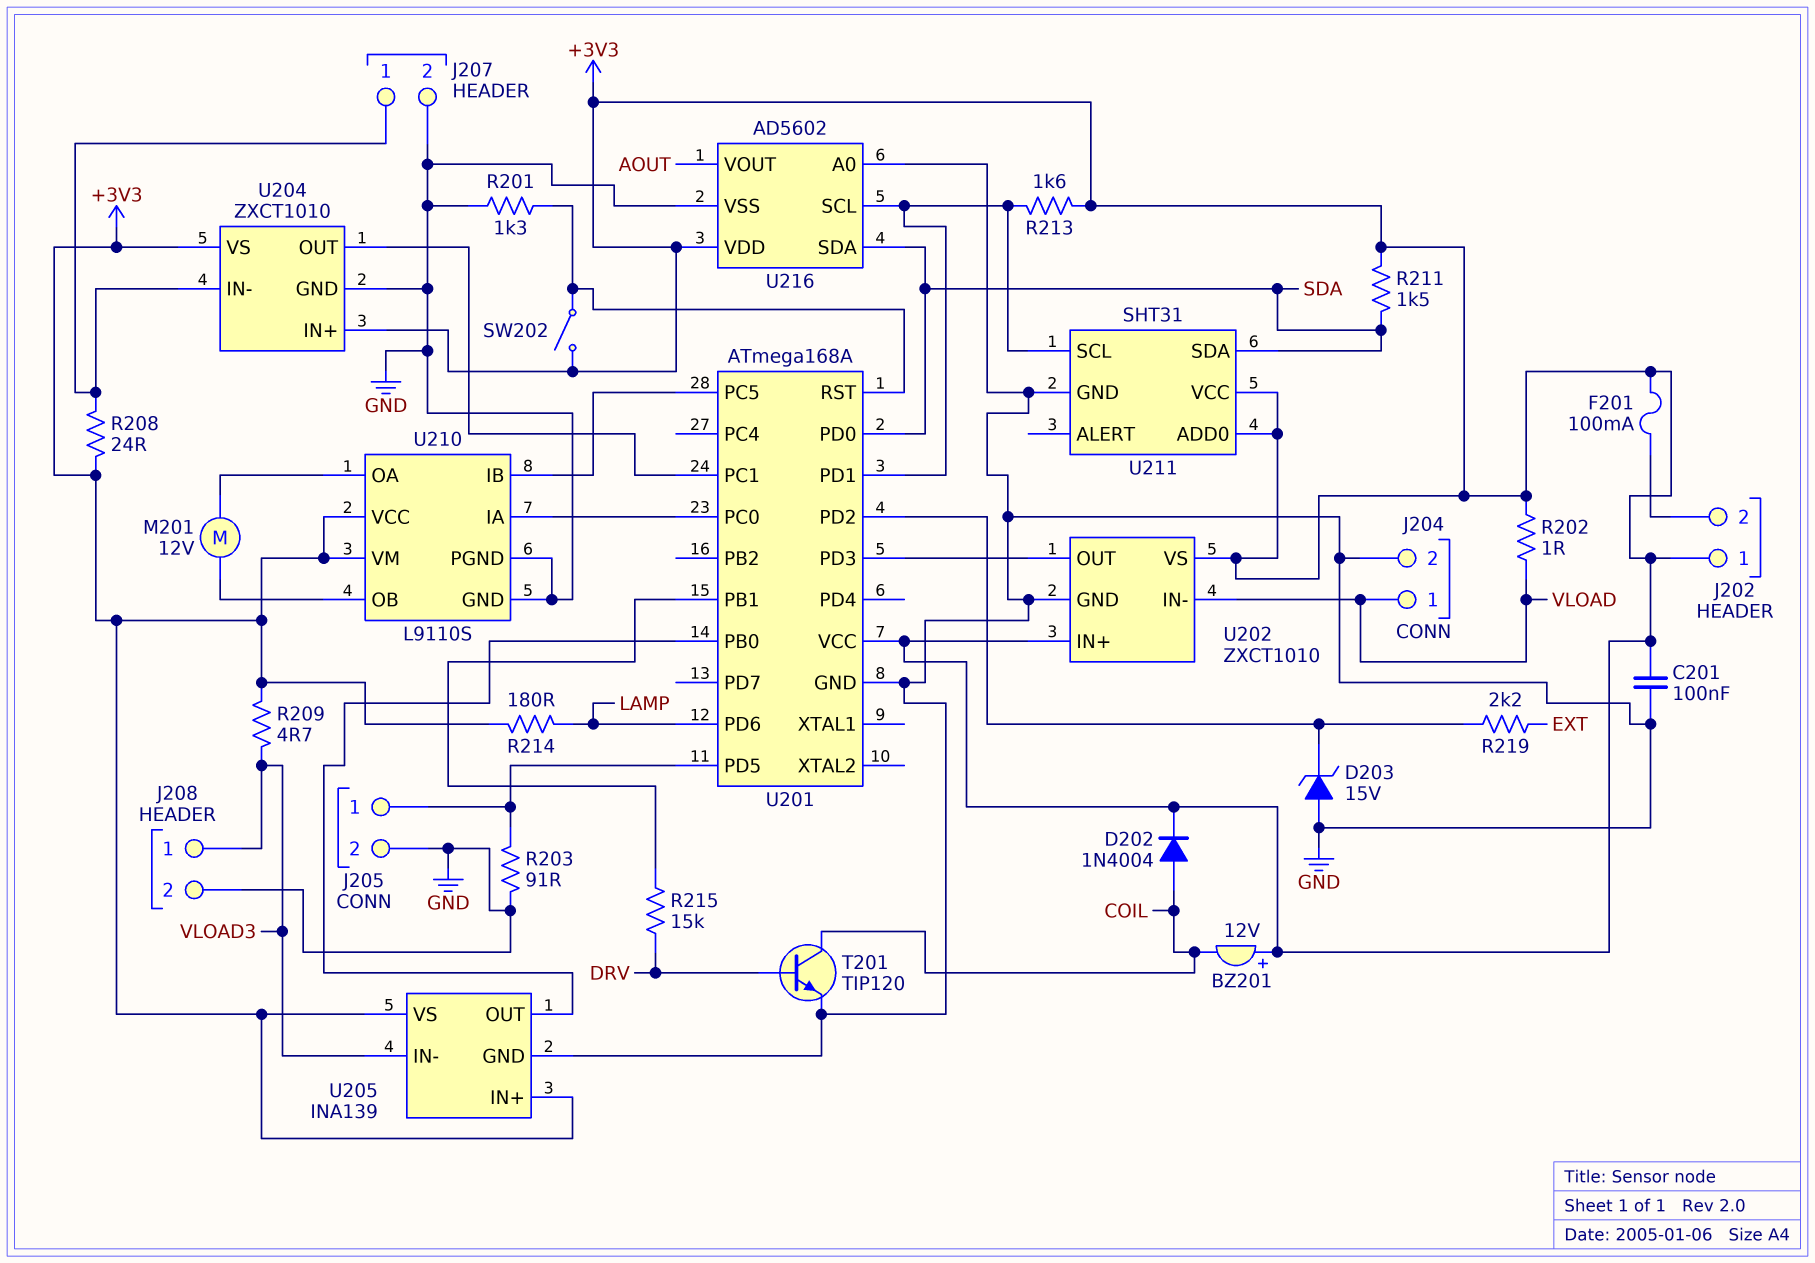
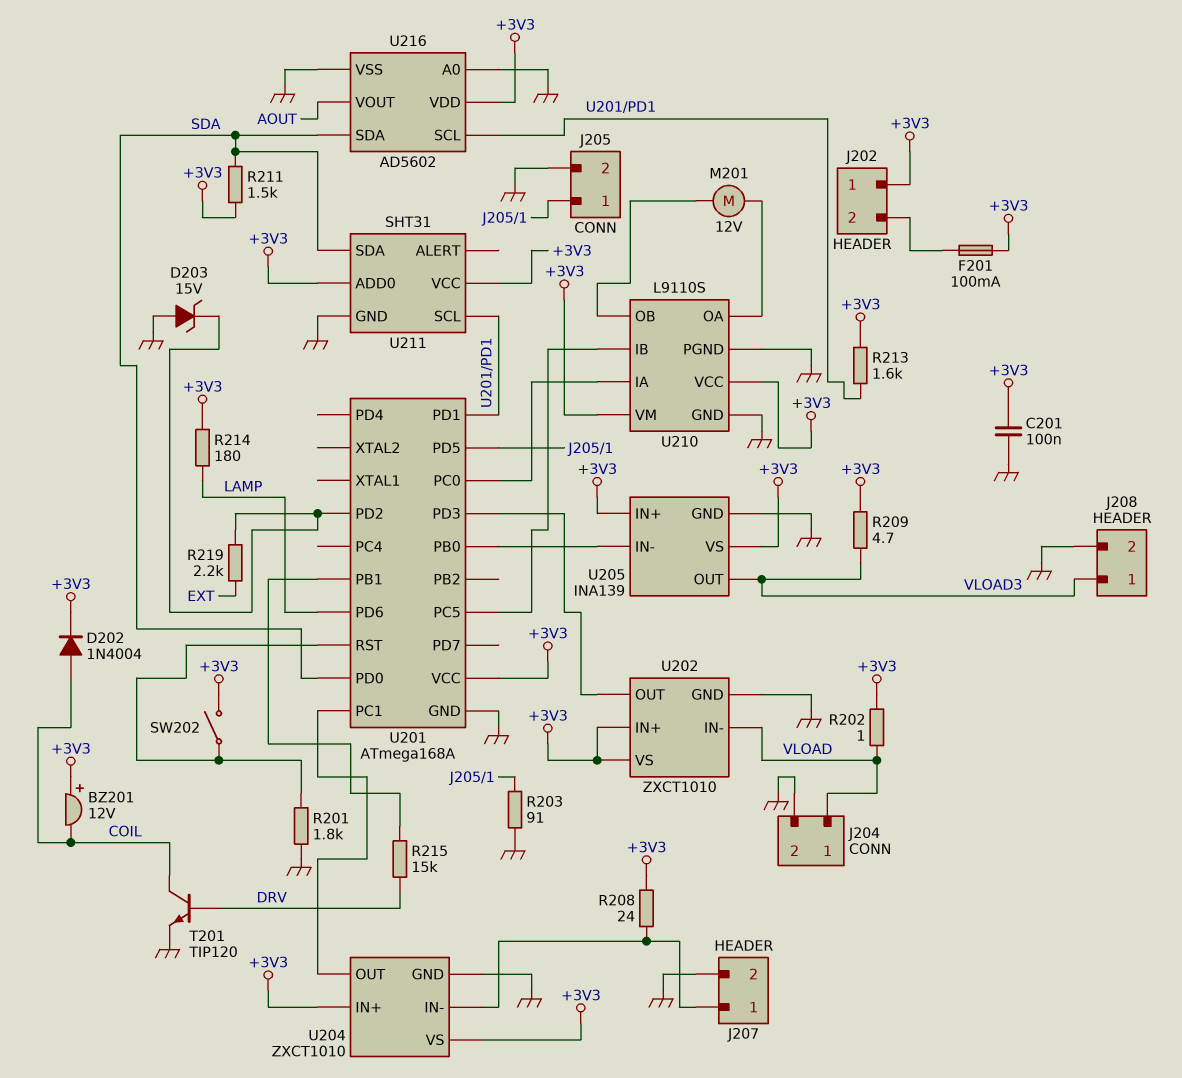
R201: 1.3k (GND, U201/RST) -> 1.8k (GND, U201/RST)
U205 pin IN-: VLOAD3 -> U201/PB0
U205 pin OUT: U201/PB0 -> VLOAD3

